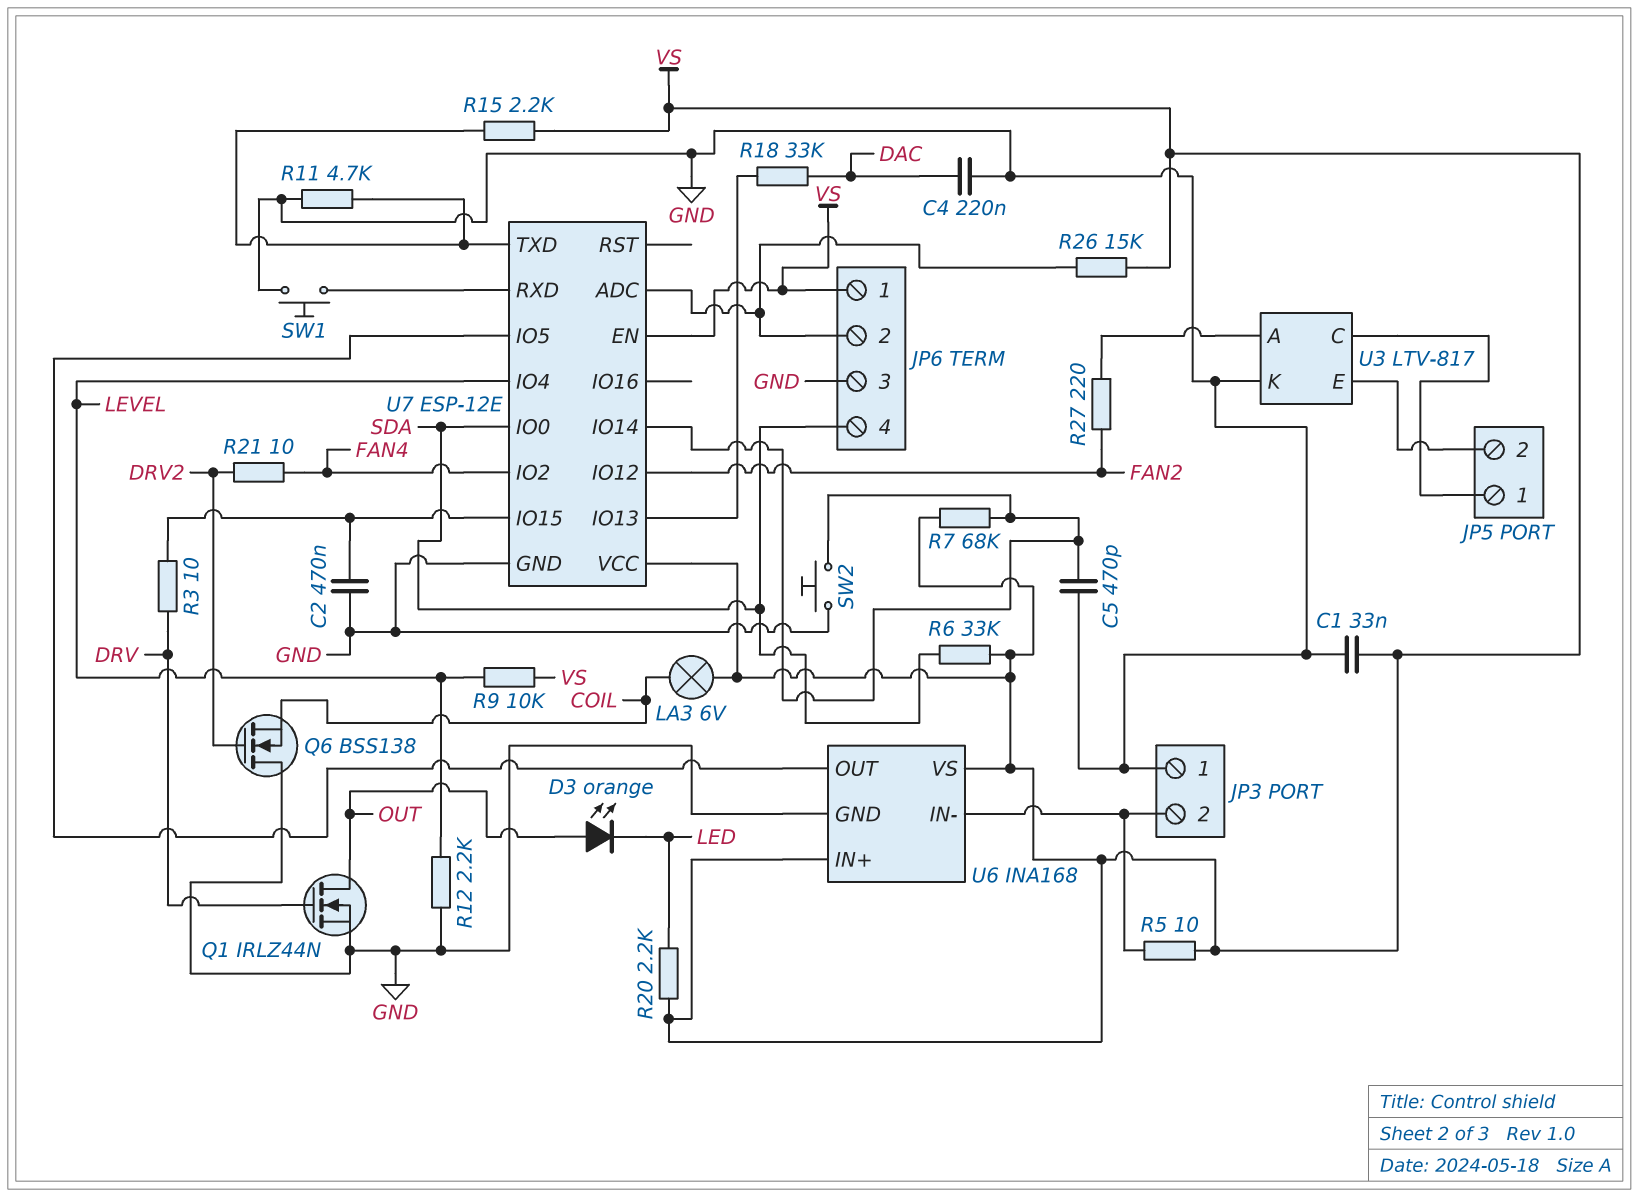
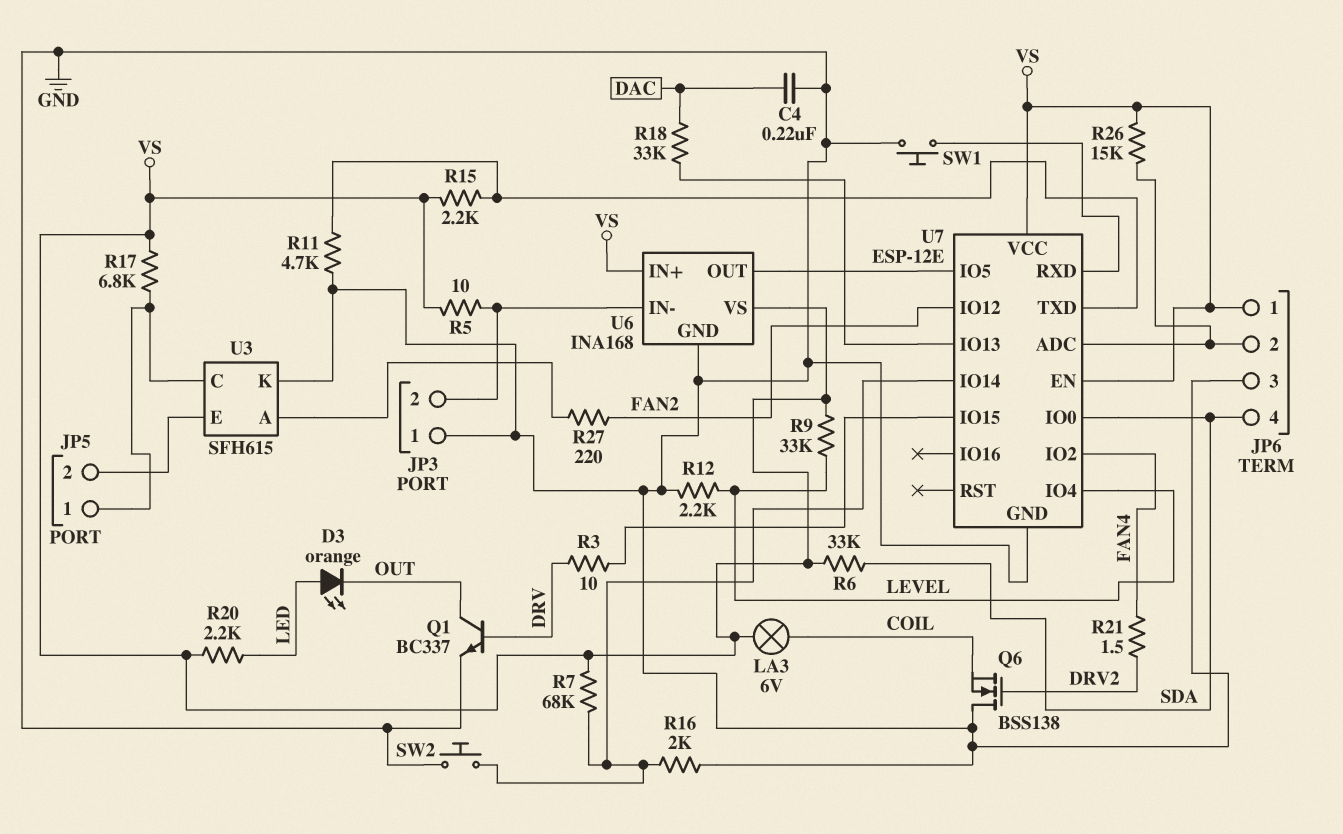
C1: 33nF (GND, VS) -> none
C2: 470nF (GND, U7/IO15) -> none
C5: 470pF (GND, U7/IO14) -> none
D3: LED orange (A OUT, K LED) -> LED orange (A LED, K OUT)
Q1: NMOS IRLZ44N (G DRV, D OUT, S GND) -> NPN BC337 (B DRV, C OUT, E GND)
R9: 10k (LEVEL, VS) -> 33k (LEVEL, VS)
R16: none -> 2k (GND, U7/IO14)
R17: none -> 6.8k (JP5/1, VS)
R21: 10 (DRV2, FAN4) -> 1.5 (DRV2, FAN4)
U3: LTV-817 -> SFH615

